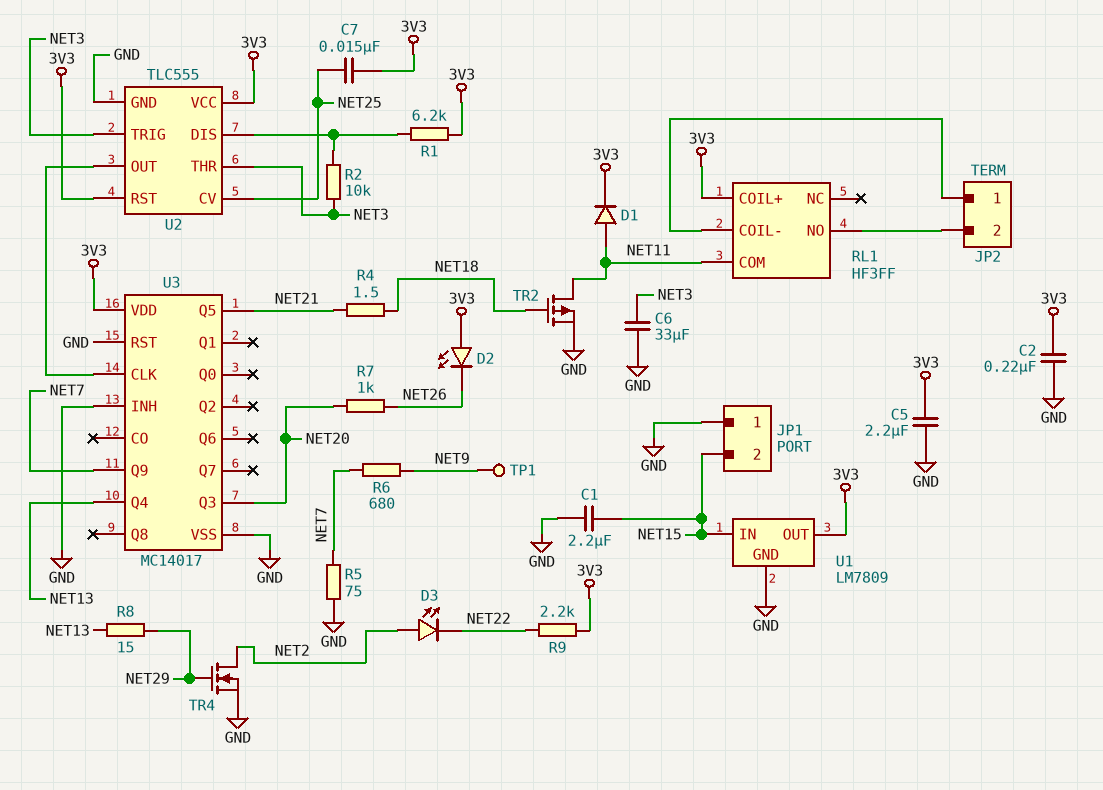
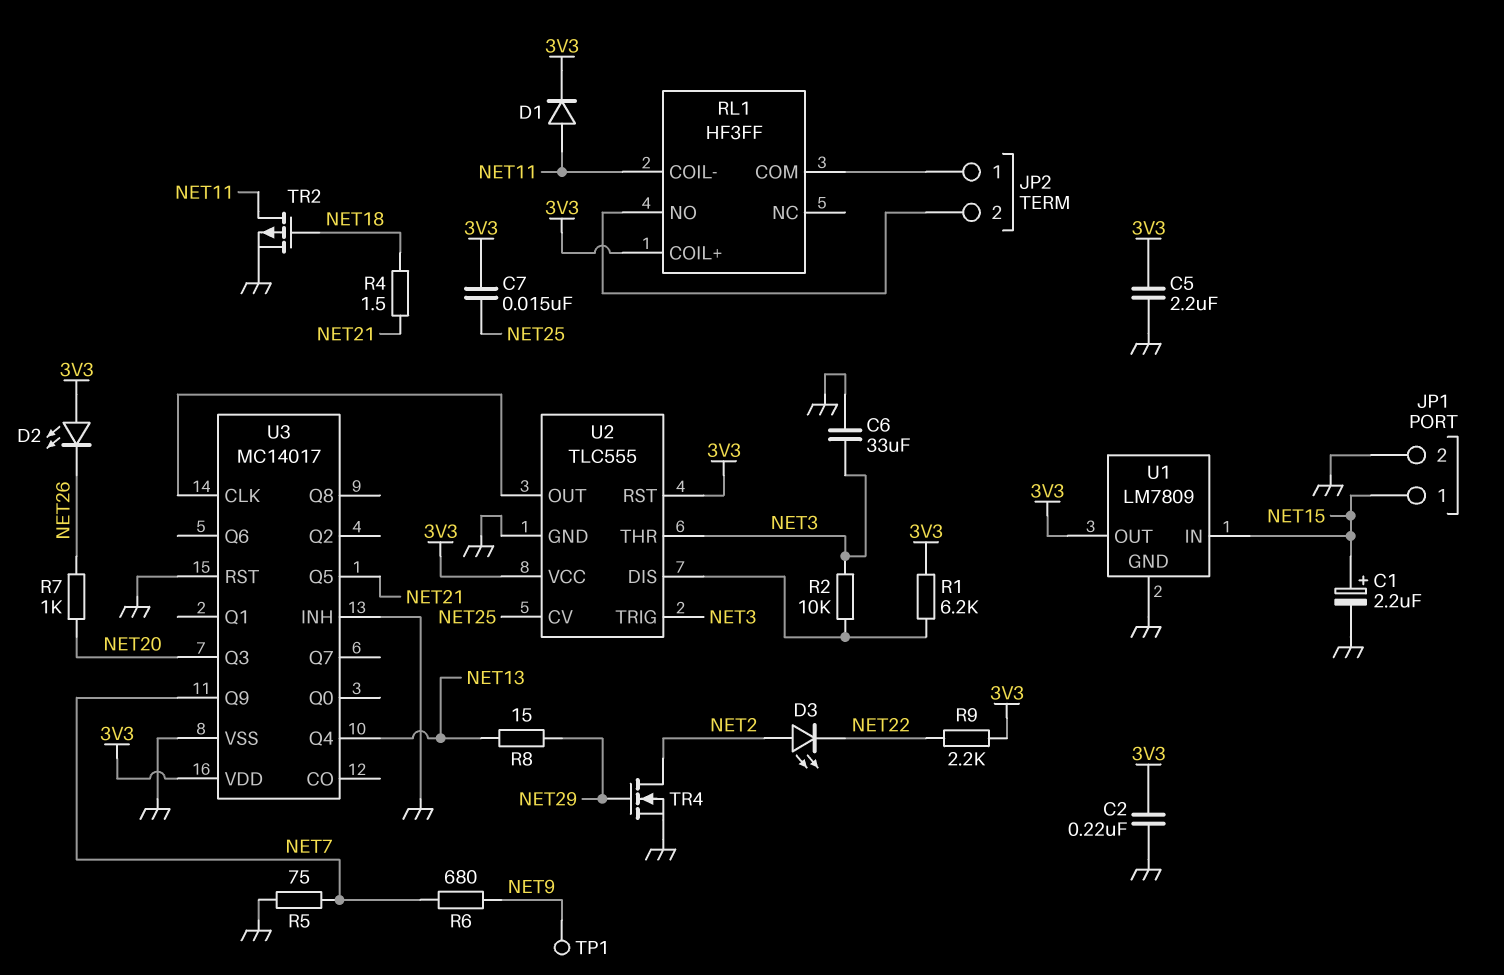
C1: 2.2uF (GND, NET15) -> 2.2uF (plus NET15, minus GND)
JP1 pin 1: GND -> NET15
JP1 pin 2: NET15 -> GND
RL1 pin COIL-: JP2/1 -> NET11
RL1 pin COM: NET11 -> JP2/1

